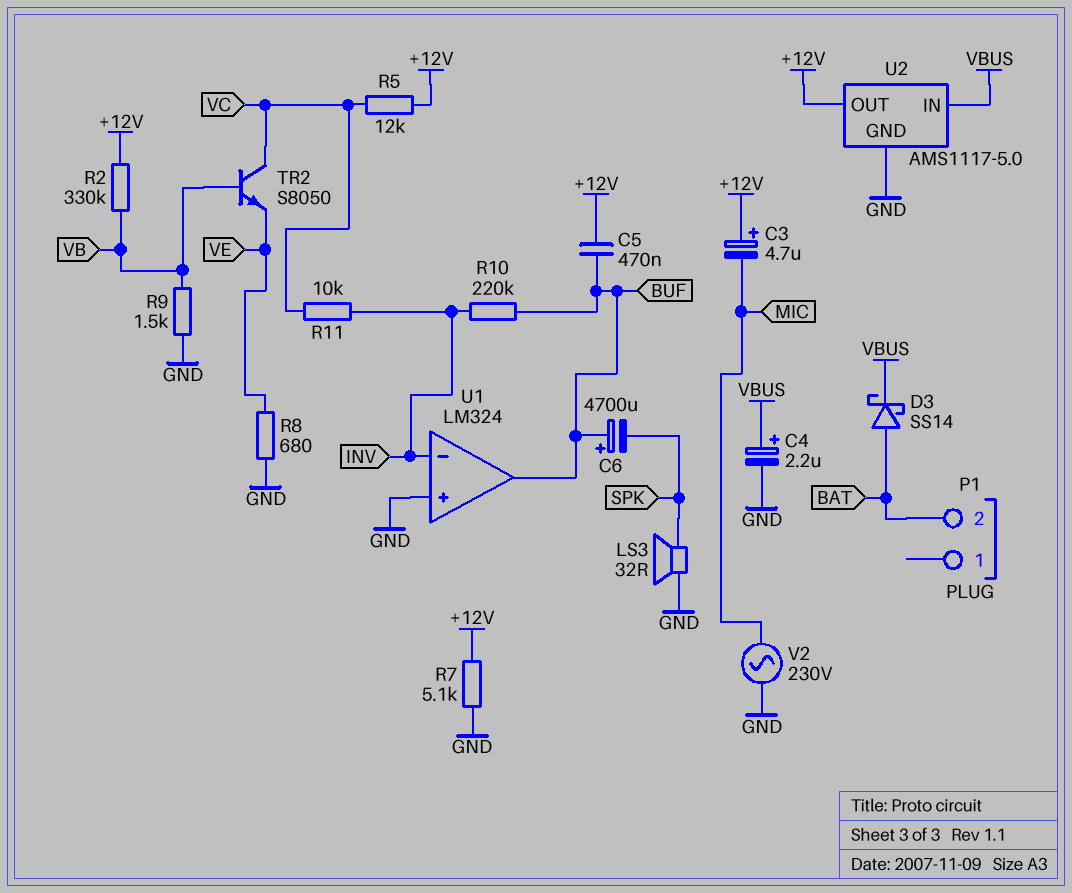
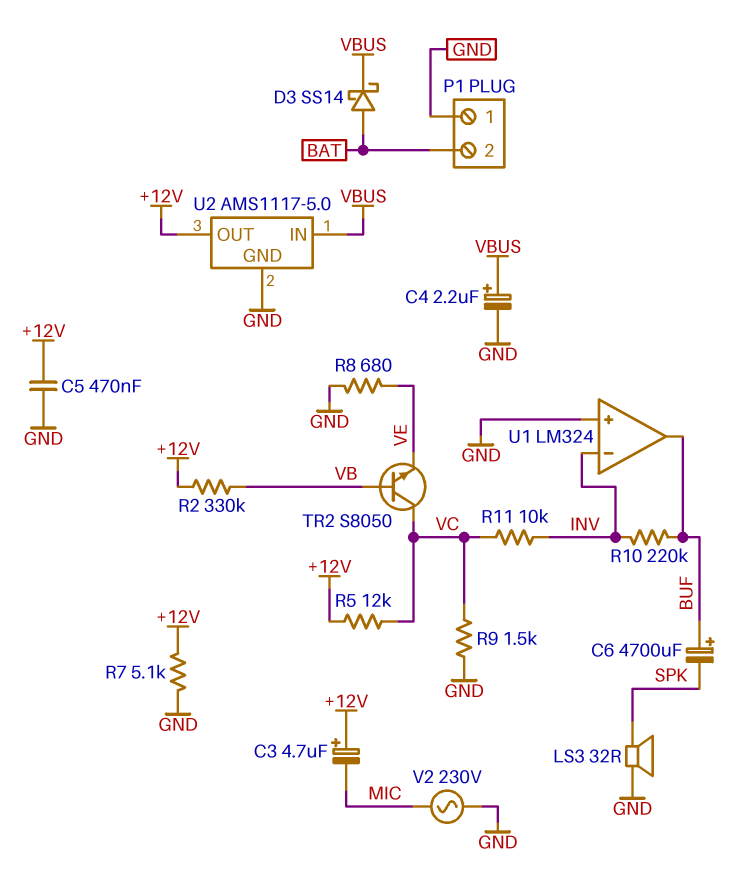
C5: 470nF (+12V, BUF) -> 470nF (+12V, GND)
P1 pin 1: none -> GND
R9: 1.5k (GND, VB) -> 1.5k (GND, VC)

